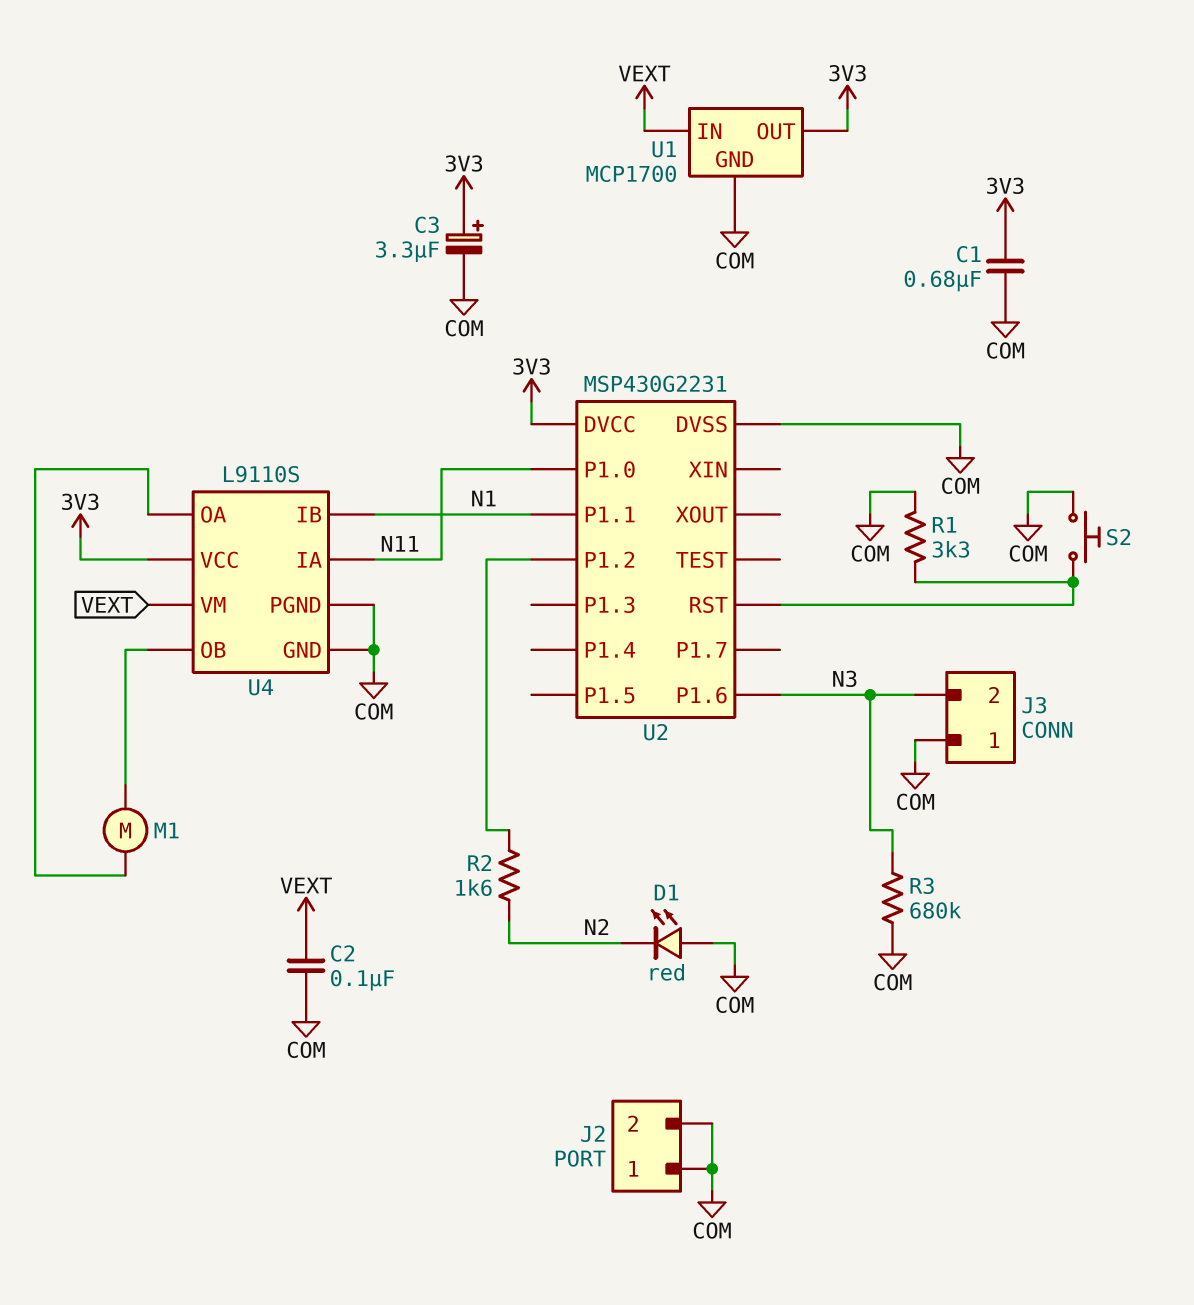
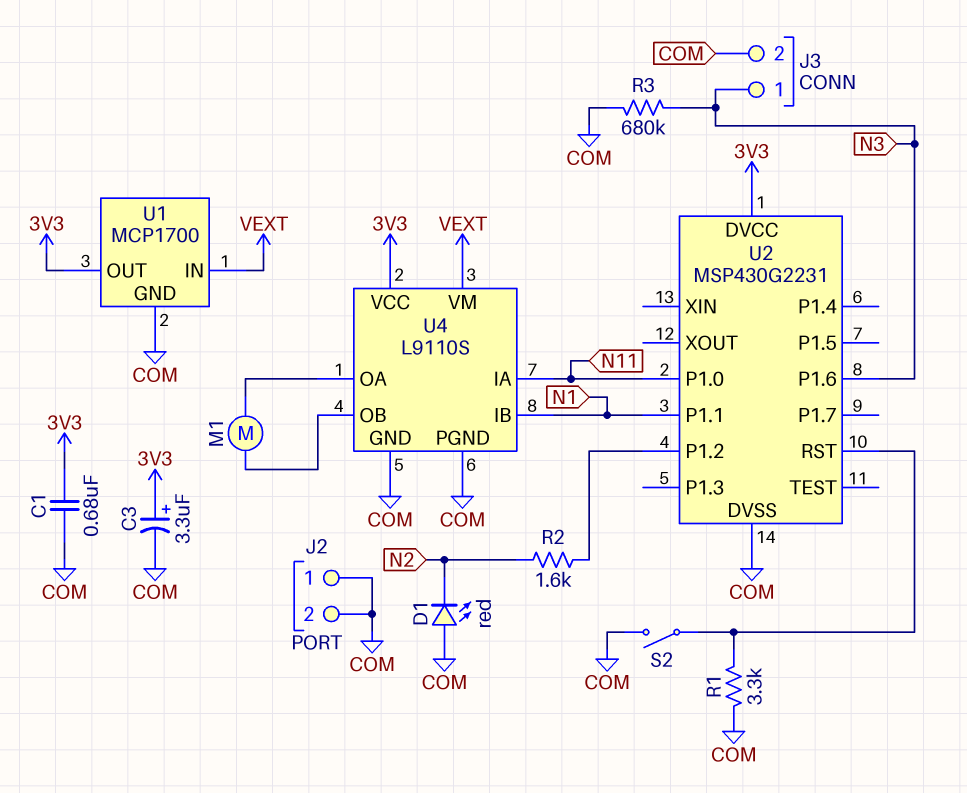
C2: 100nF (COM, VEXT) -> none
J3 pin 1: COM -> N3
J3 pin 2: N3 -> COM
S2: button (COM, U2/RST) -> switch (COM, U2/RST)

